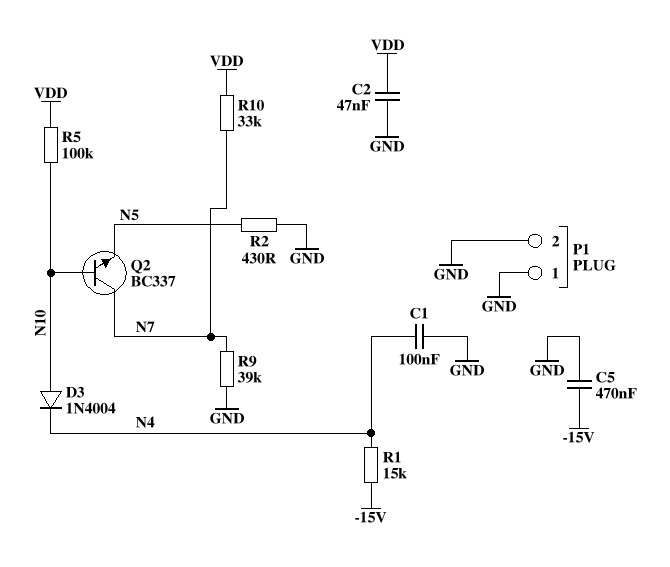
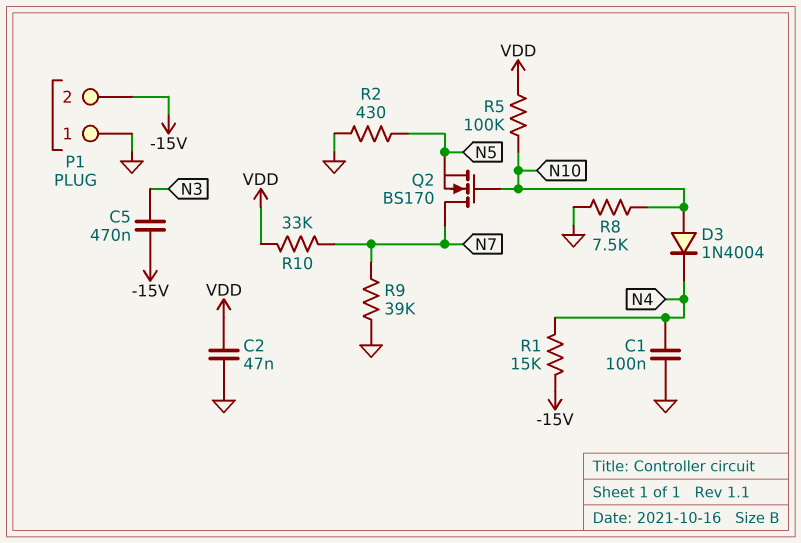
C5: 470nF (-15V, GND) -> 470nF (-15V, N3)
P1 pin 2: GND -> -15V
Q2: NPN BC337 (B N10, C N7, E N5) -> NMOS BS170 (G N10, D N7, S N5)
R8: none -> 7.5k (GND, N10)

